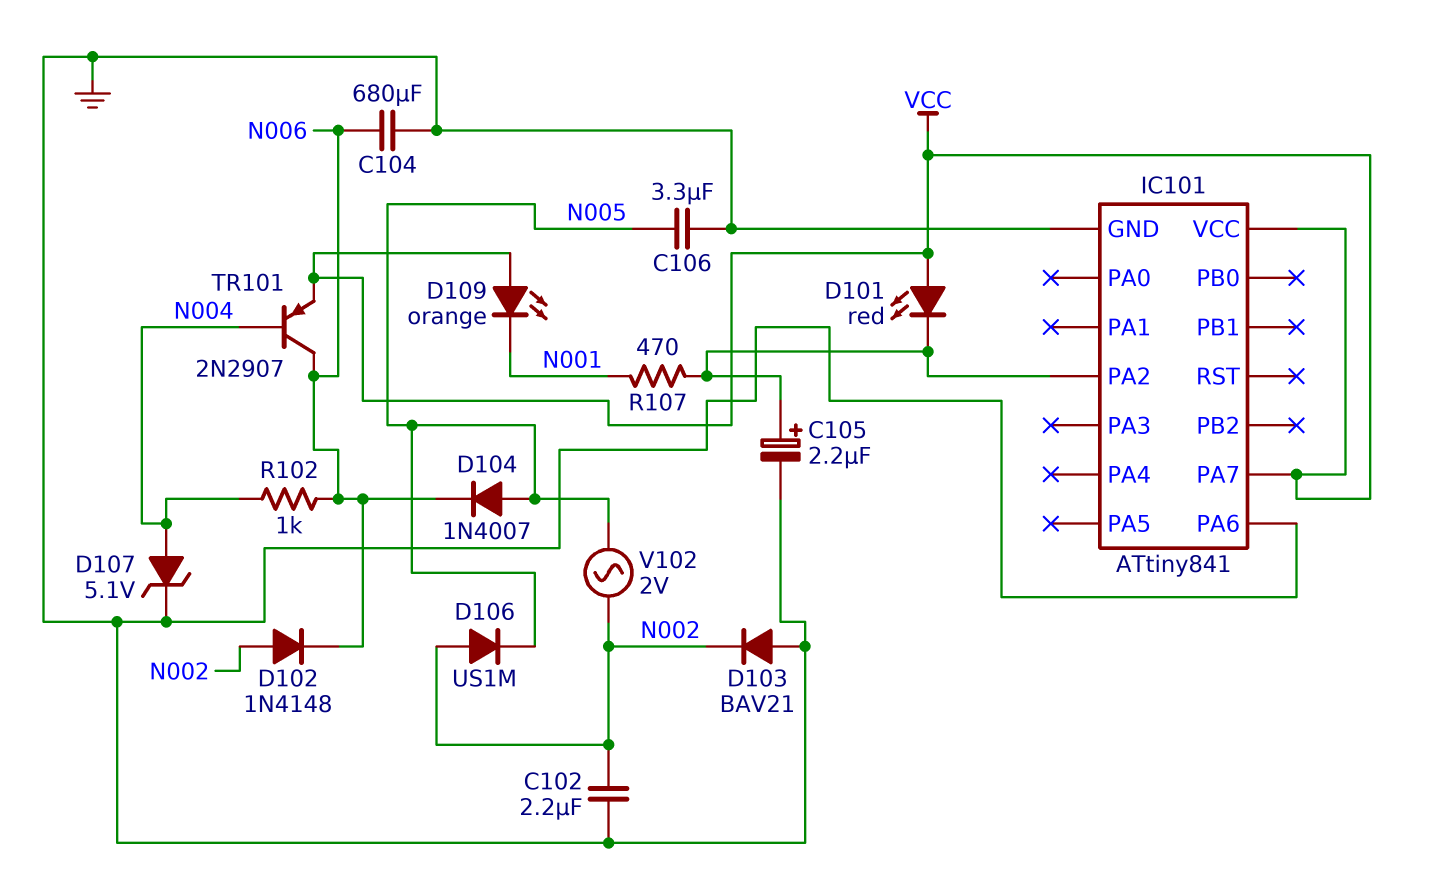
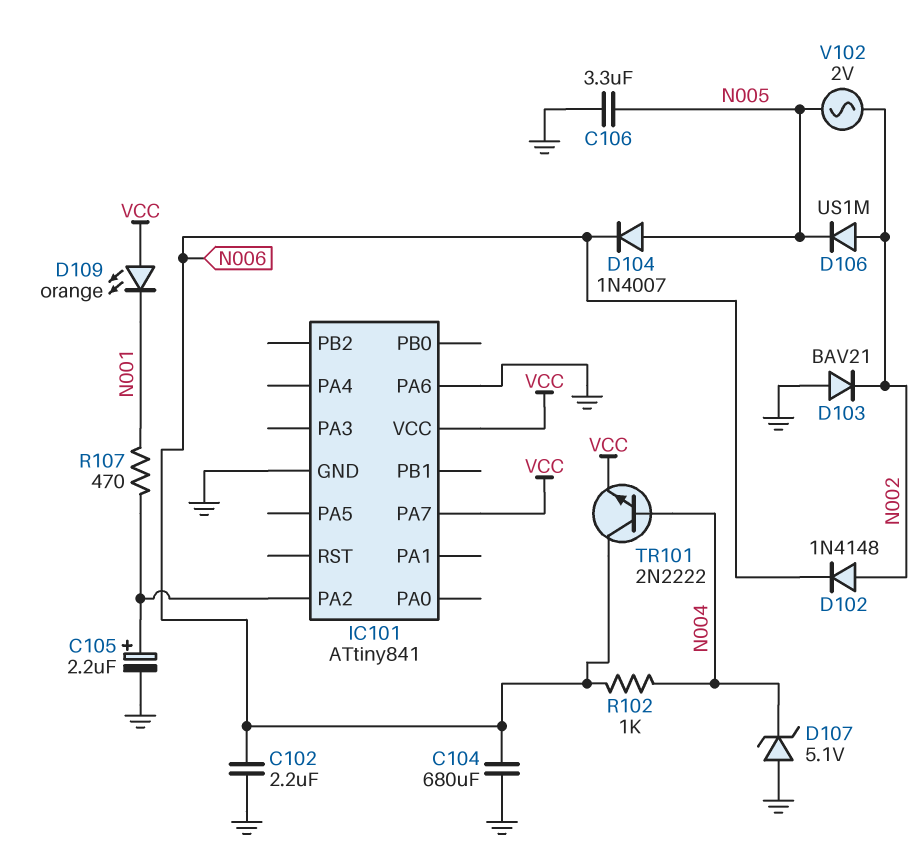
C102: 2.2uF (GND, N002) -> 2.2uF (GND, N006)
D101: LED red (A VCC, K IC101/PA2) -> none
D107: zener 5.1V (A N004, K GND) -> zener 5.1V (A GND, K N004)
TR101: PNP 2N2907 (B N004, C N006, E VCC) -> NPN 2N2222 (B N004, C N006, E VCC)

